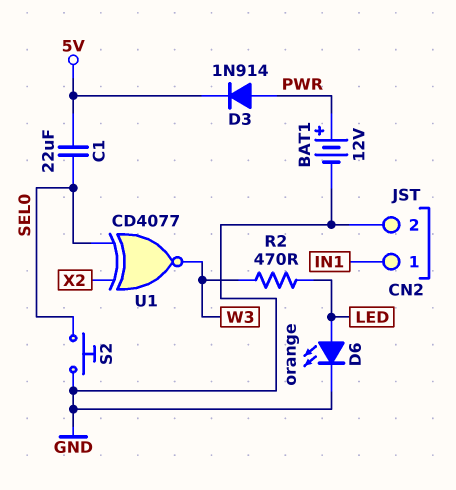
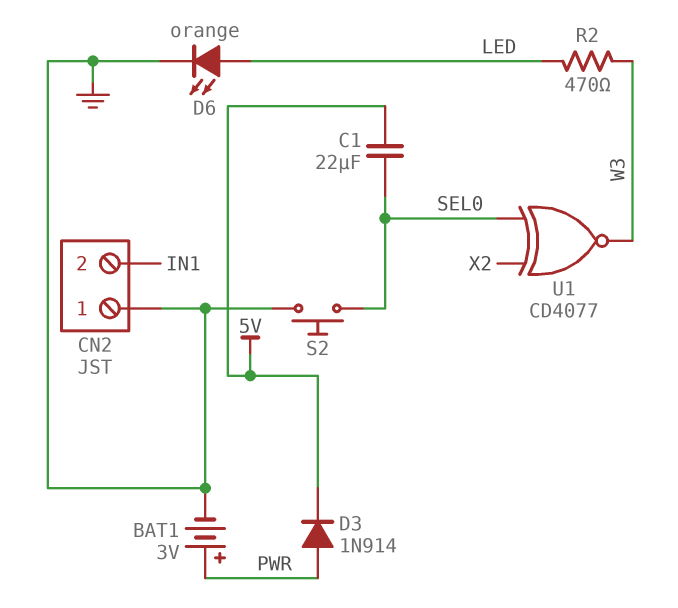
BAT1: 12V (plus PWR, minus GND) -> 3V (plus PWR, minus GND)
CN2 pin 1: IN1 -> GND
CN2 pin 2: GND -> IN1

